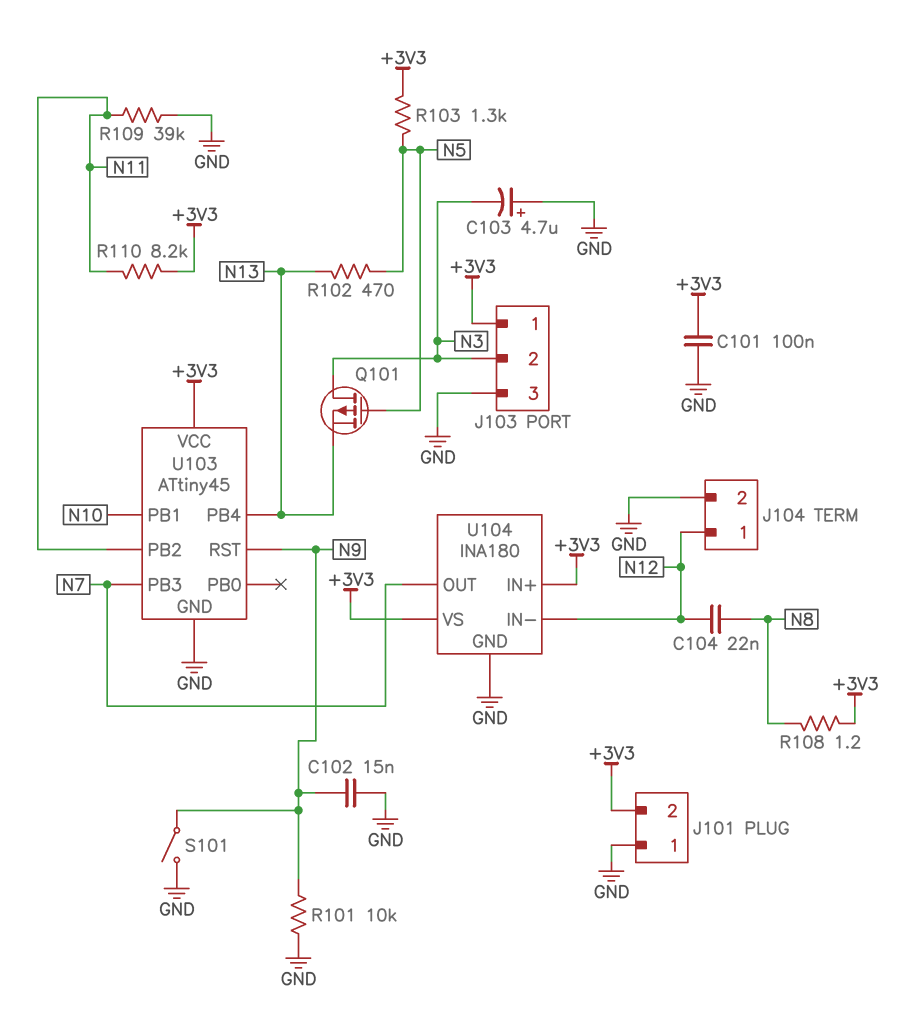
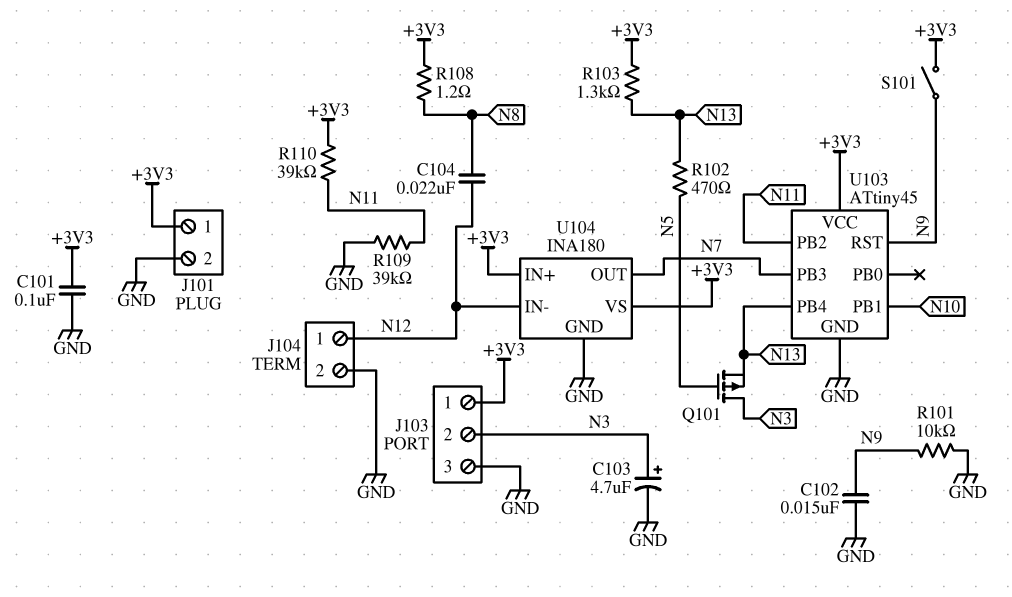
C103: 4.7uF (plus GND, minus N3) -> 4.7uF (plus N3, minus GND)
J101 pin 1: GND -> +3V3
J101 pin 2: +3V3 -> GND
R103: 1.3k (+3V3, N5) -> 1.3k (+3V3, N13)
R110: 8.2k (+3V3, N11) -> 39k (+3V3, N11)
S101: switch (GND, N9) -> switch (+3V3, N9)

